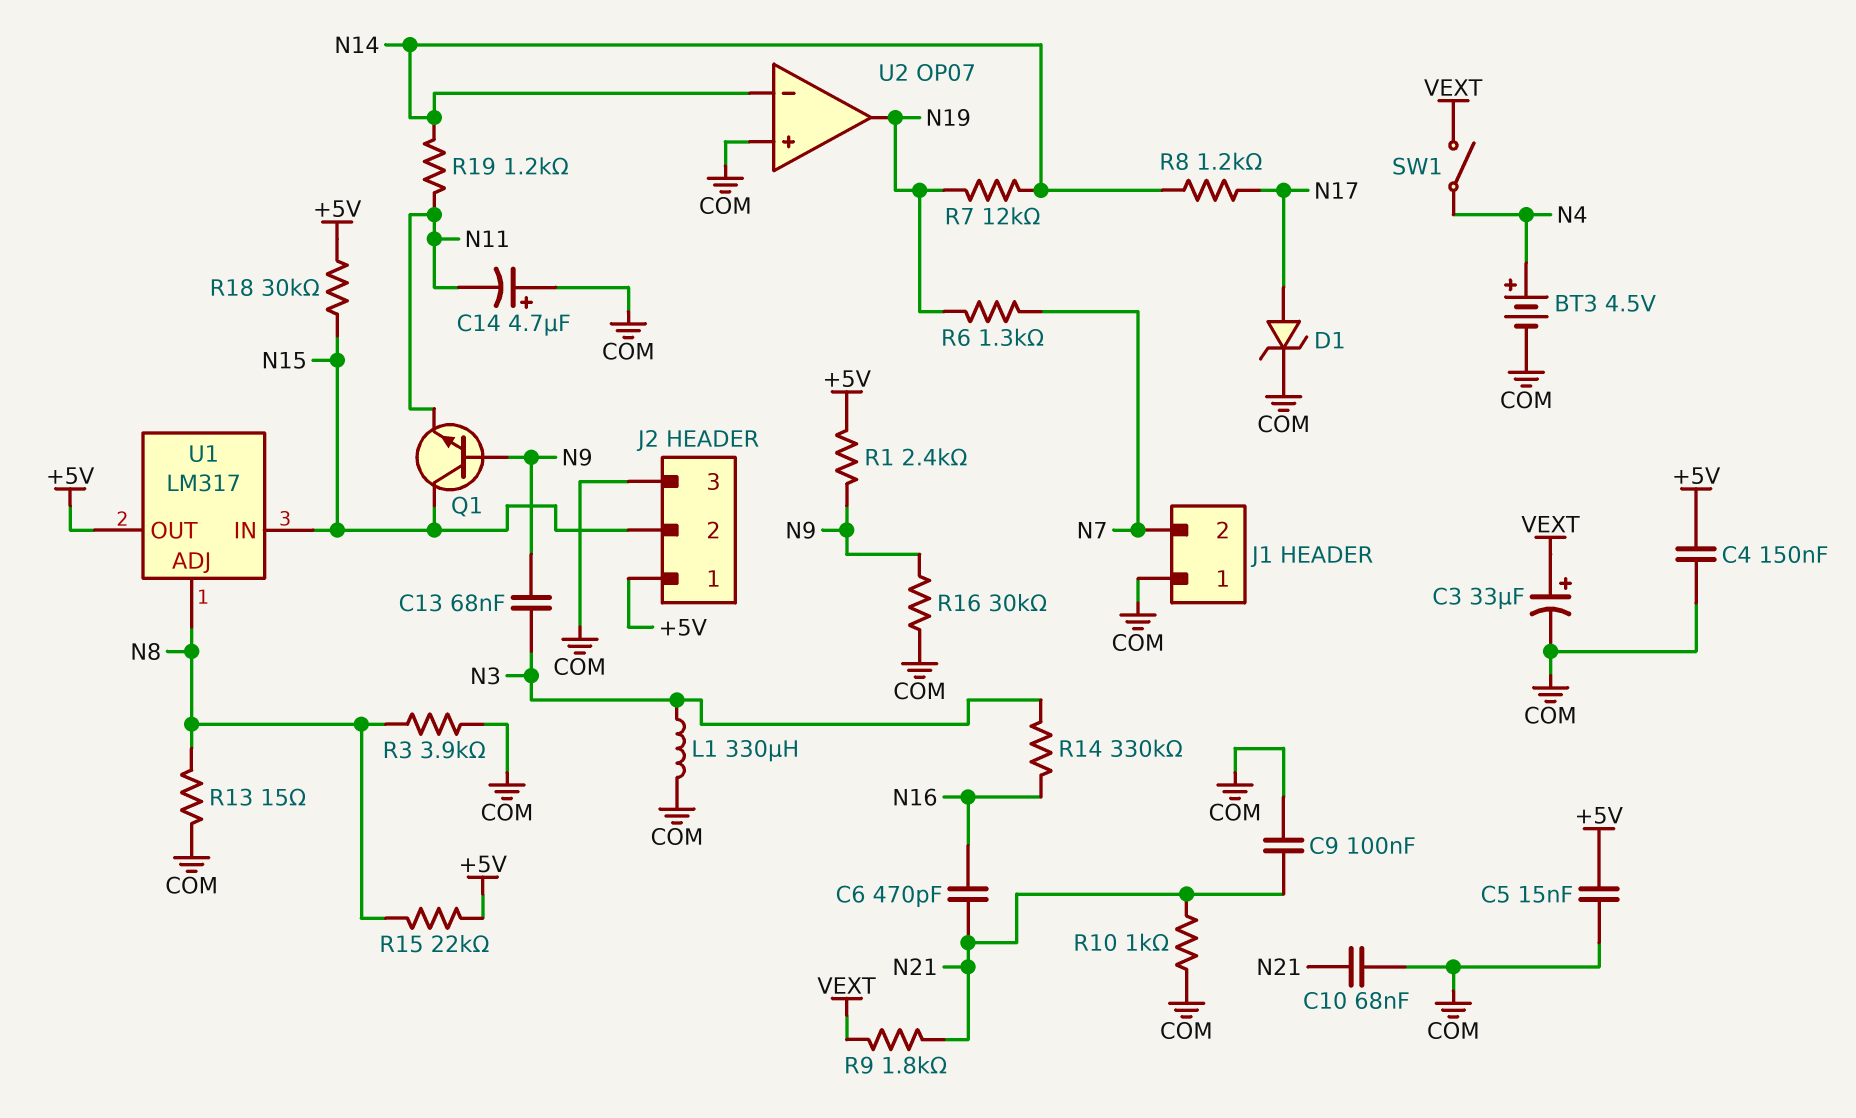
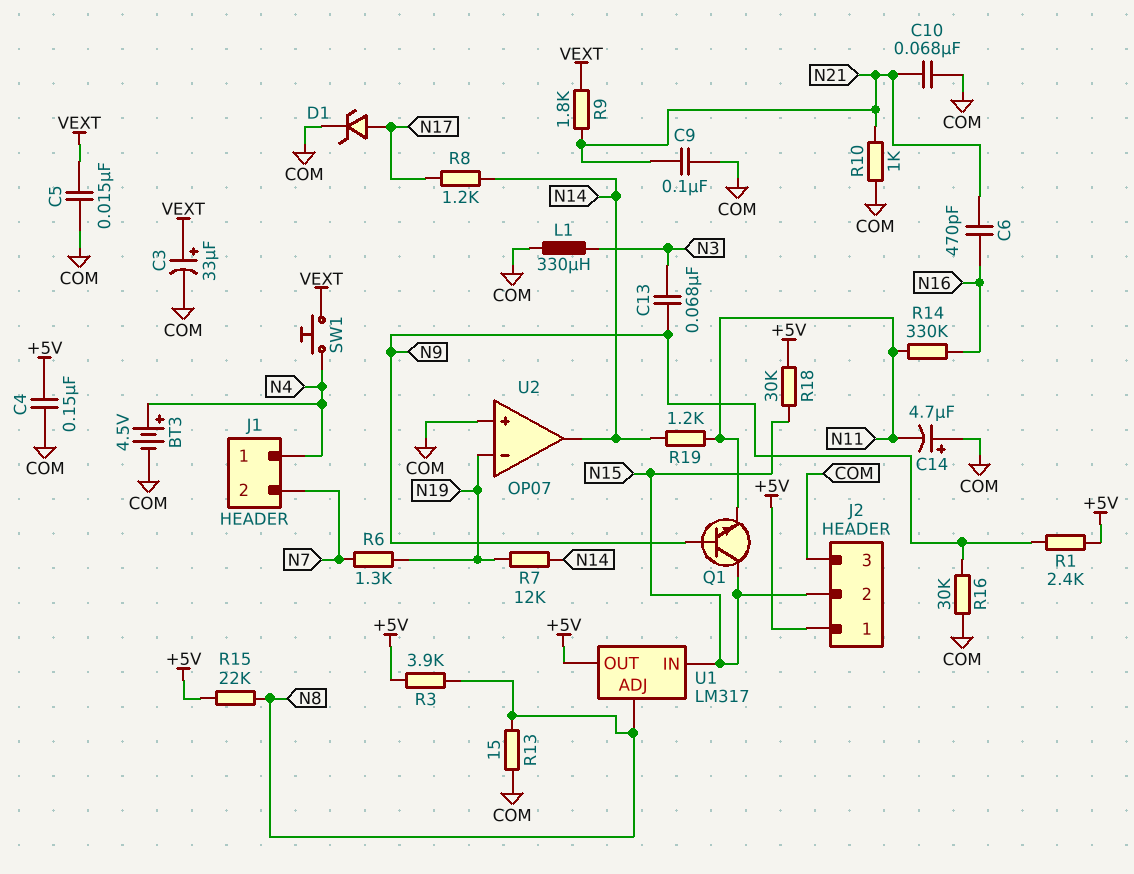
C5: 15nF (+5V, COM) -> 15nF (COM, VEXT)
J1 pin 1: COM -> N4
R3: 3.9k (COM, N8) -> 3.9k (+5V, N8)
R14: 330k (N3, N16) -> 330k (N11, N16)
SW1: switch (N4, VEXT) -> button (N4, VEXT)
U2 pin in-: N14 -> N19
U2 pin out: N19 -> N14

